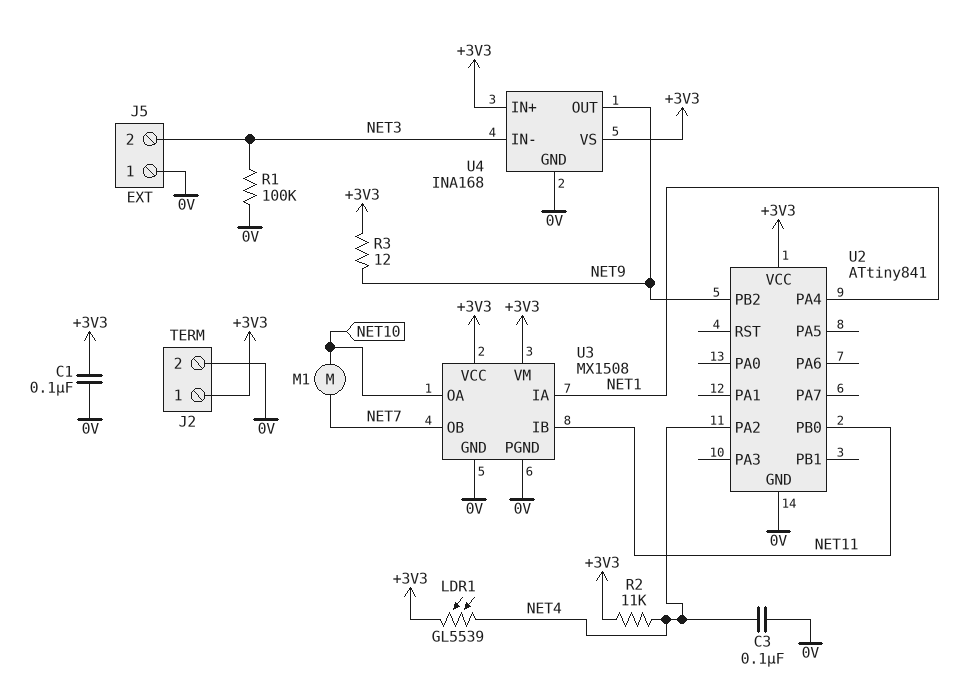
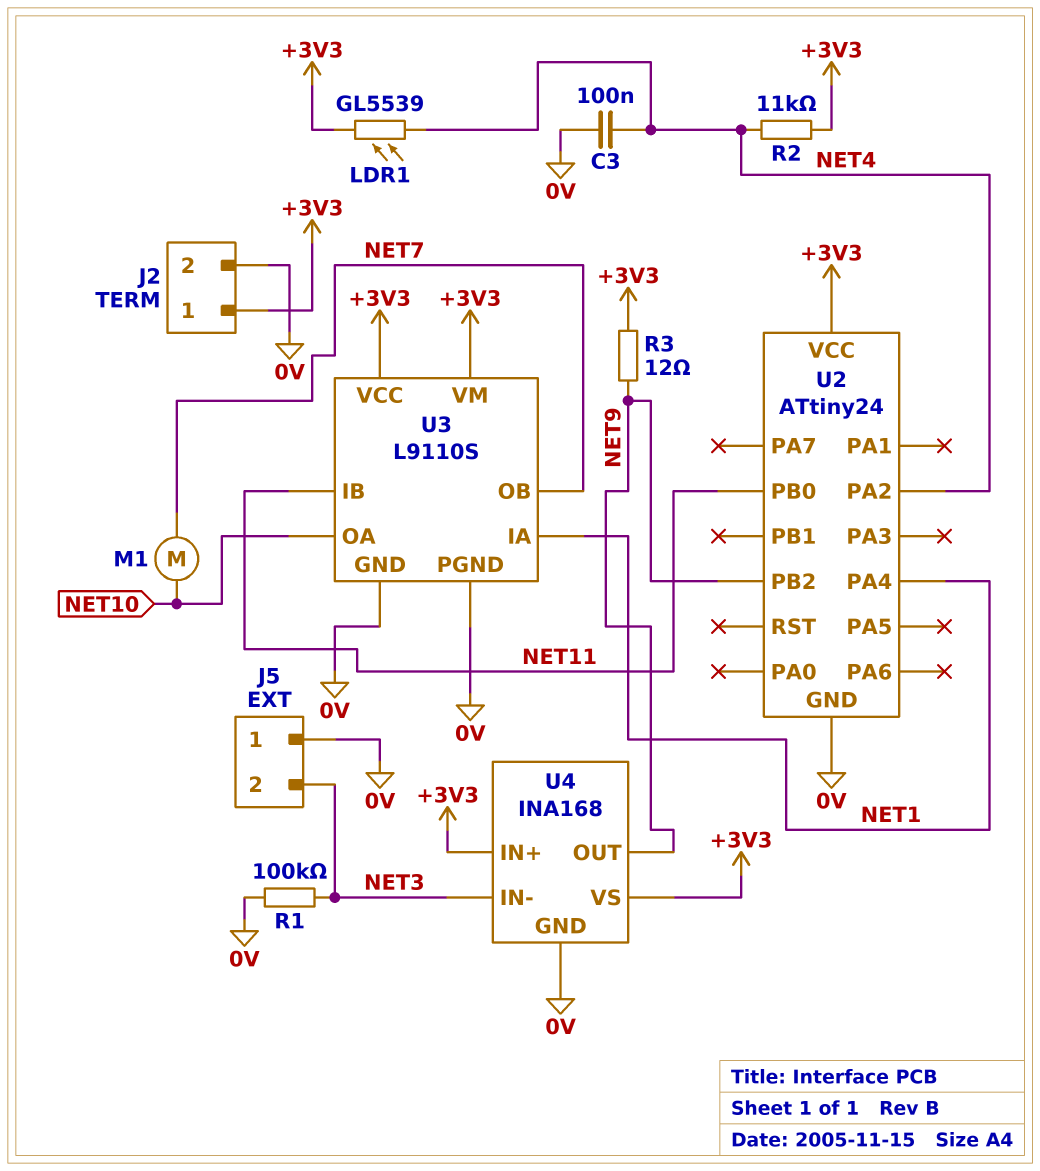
C1: 100nF (+3V3, 0V) -> none
U2: ATtiny841 -> ATtiny24
U3: MX1508 -> L9110S

